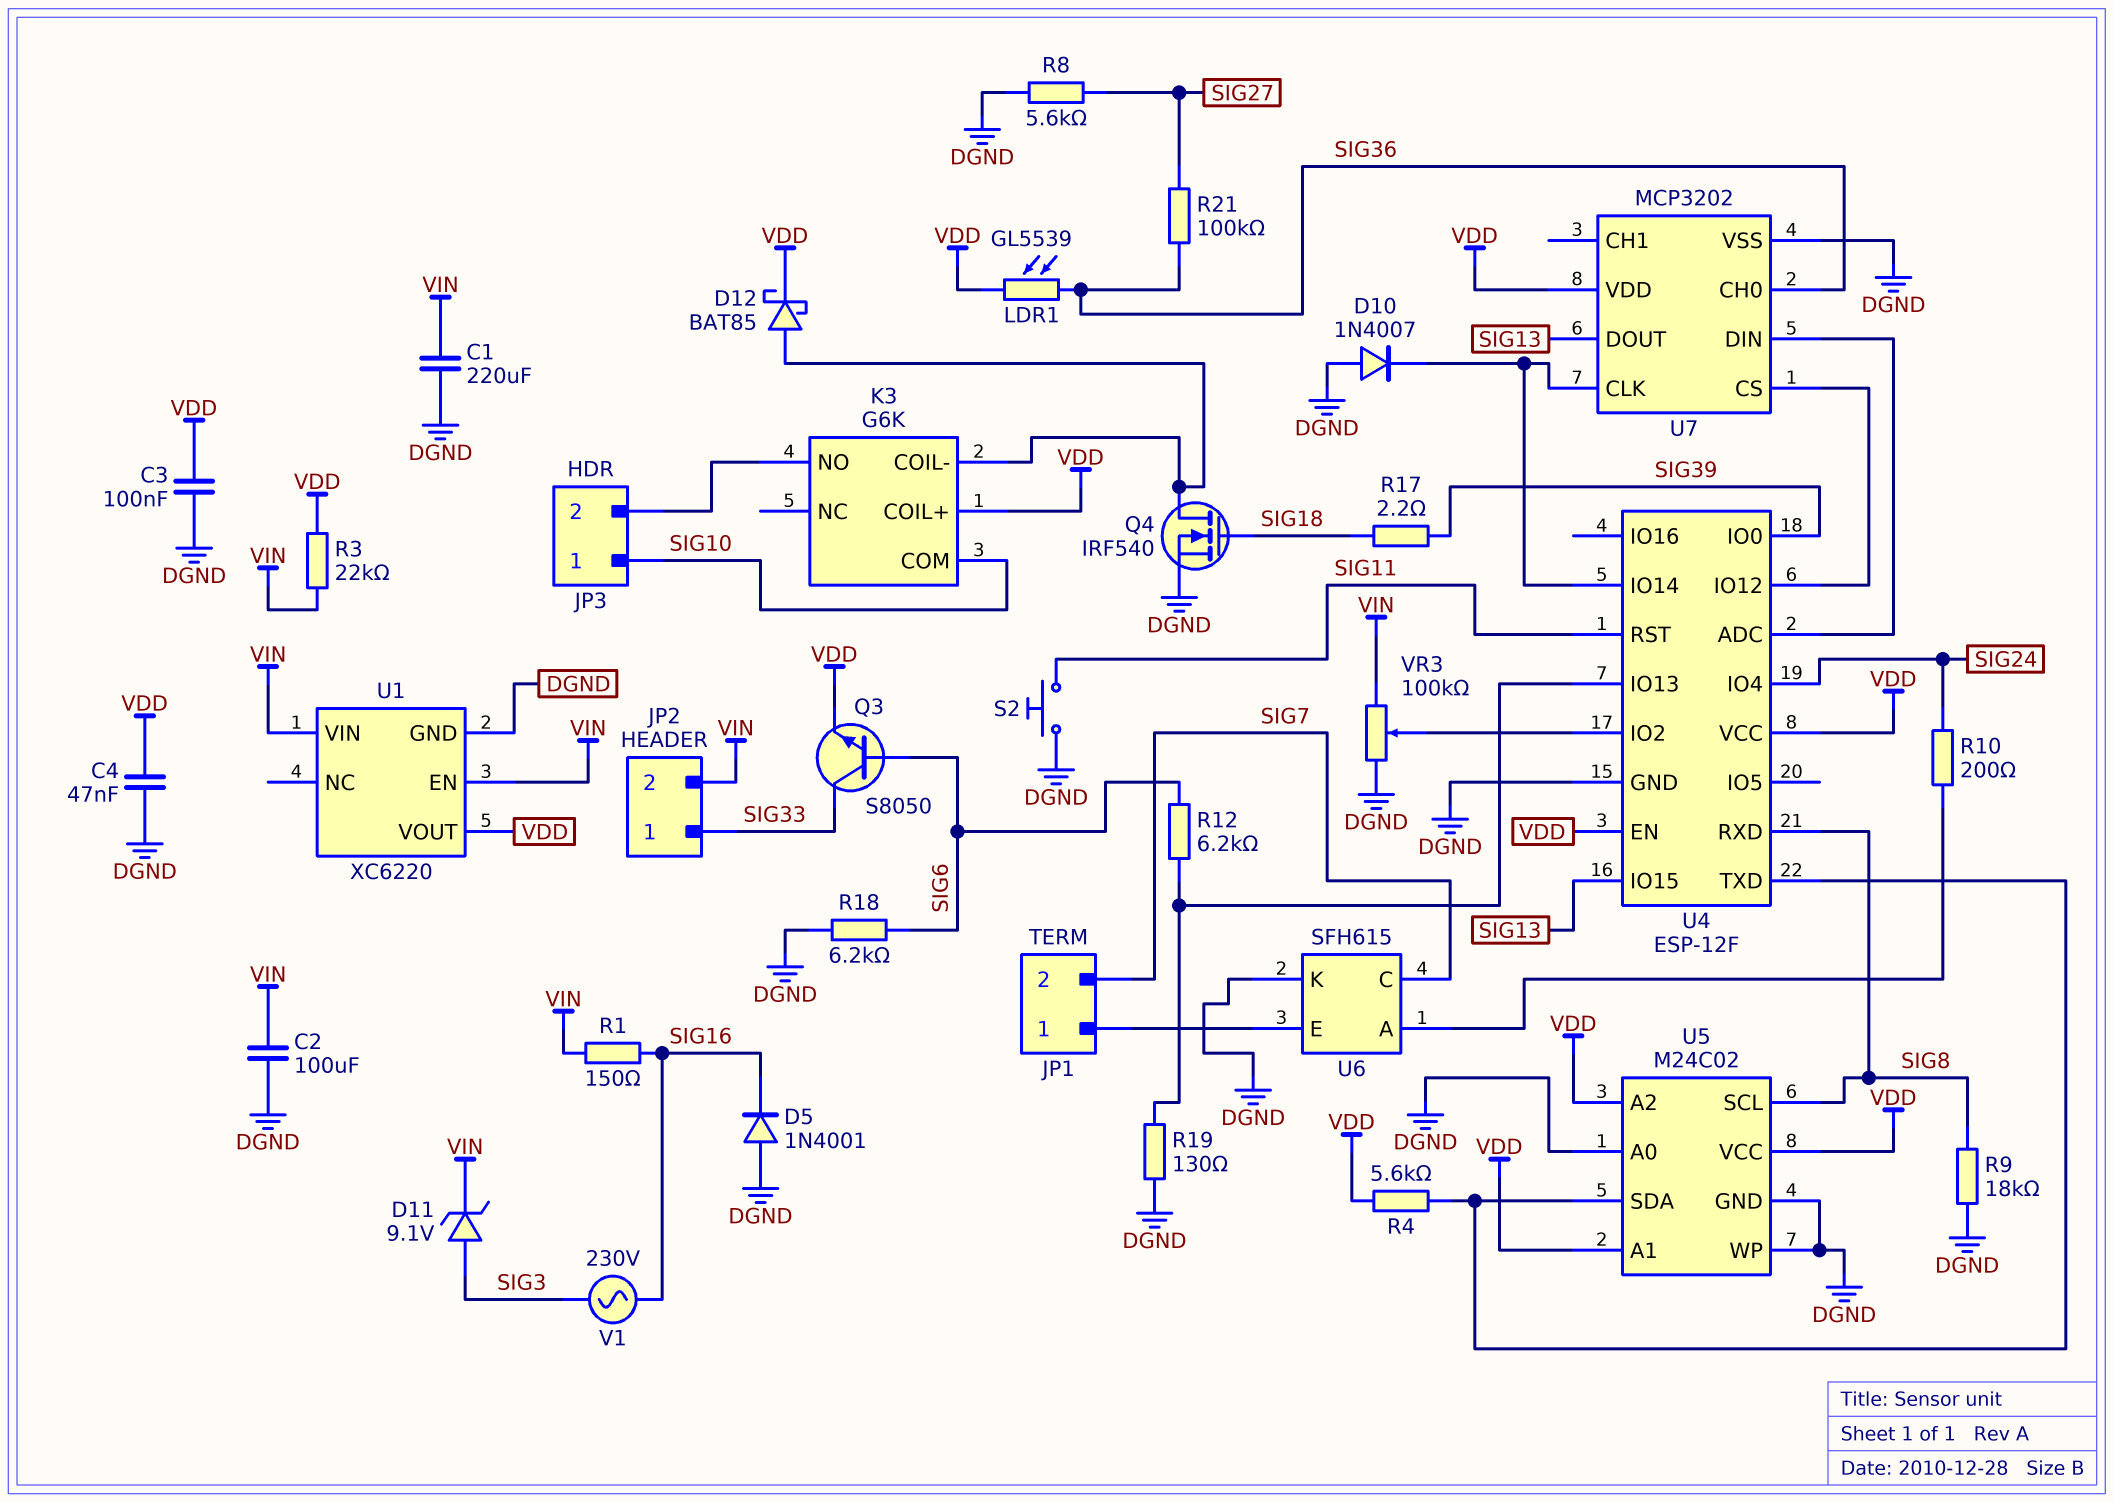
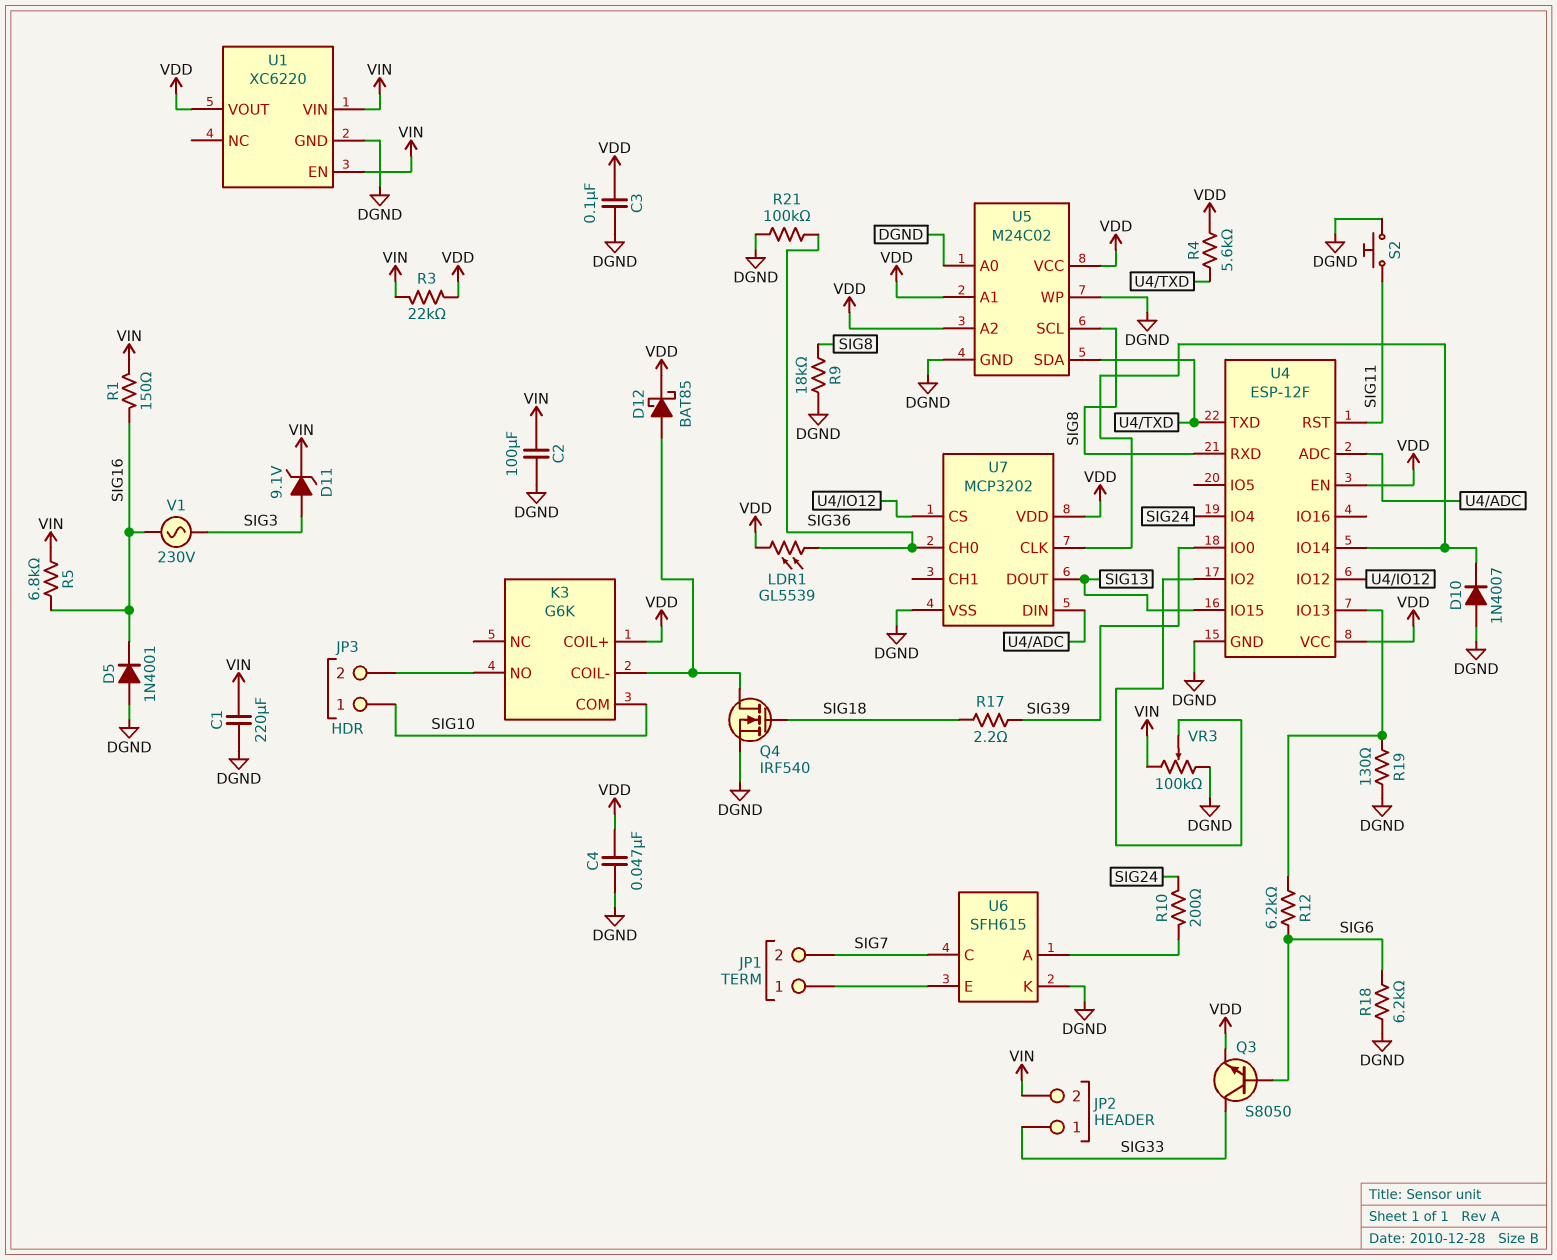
R5: none -> 6.8k (SIG16, VIN)
R8: 5.6k (DGND, SIG27) -> none
R21: 100k (SIG27, SIG36) -> 100k (DGND, SIG36)

